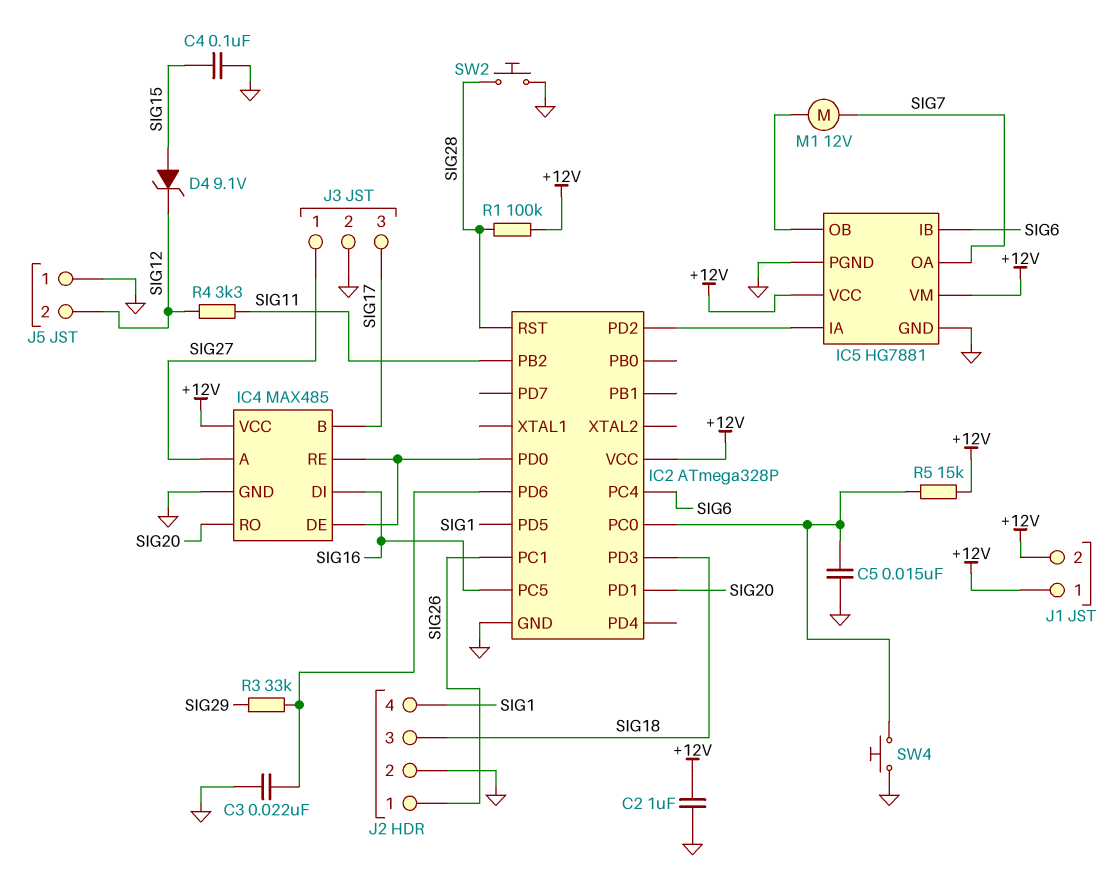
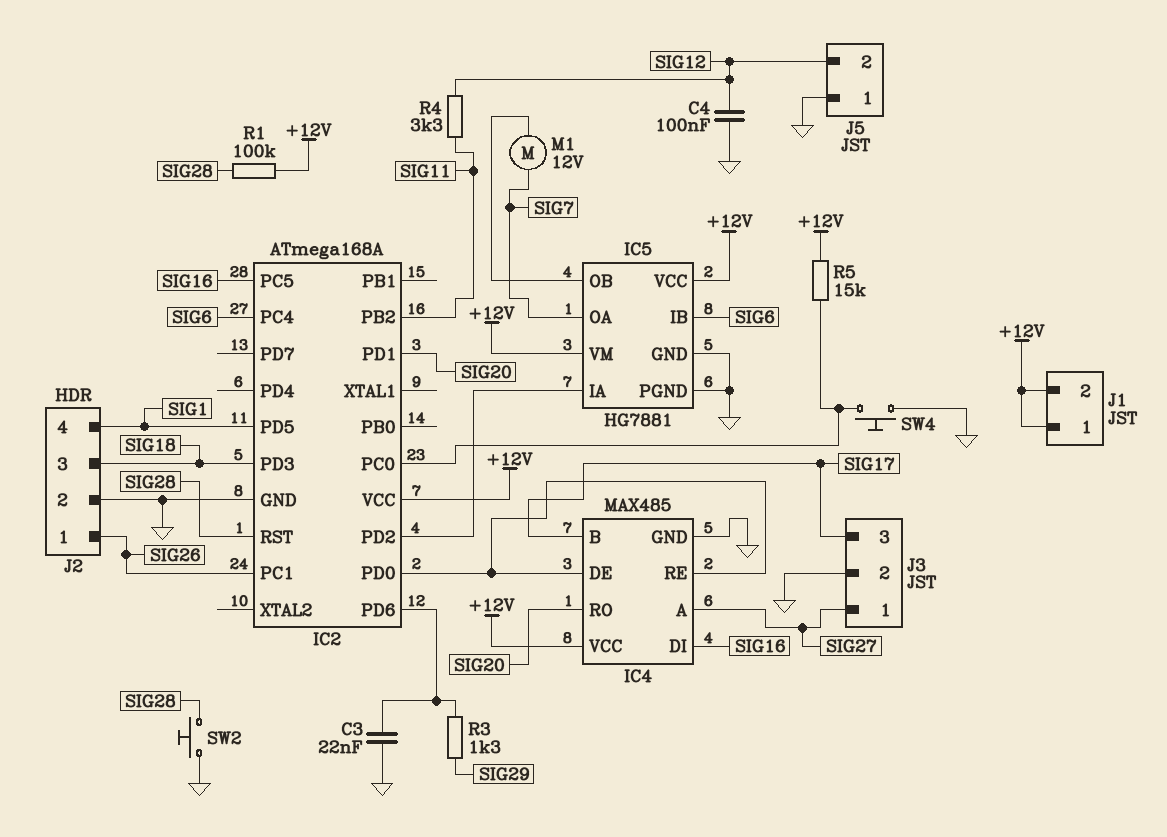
C2: 1uF (+12V, GND) -> none
C4: 100nF (GND, SIG15) -> 100nF (GND, SIG12)
C5: 15nF (GND, IC2/PC0) -> none
D4: zener 9.1V (A SIG15, K SIG12) -> none
IC2: ATmega328P -> ATmega168A
R3: 33k (IC2/PD6, SIG29) -> 1.3k (IC2/PD6, SIG29)

